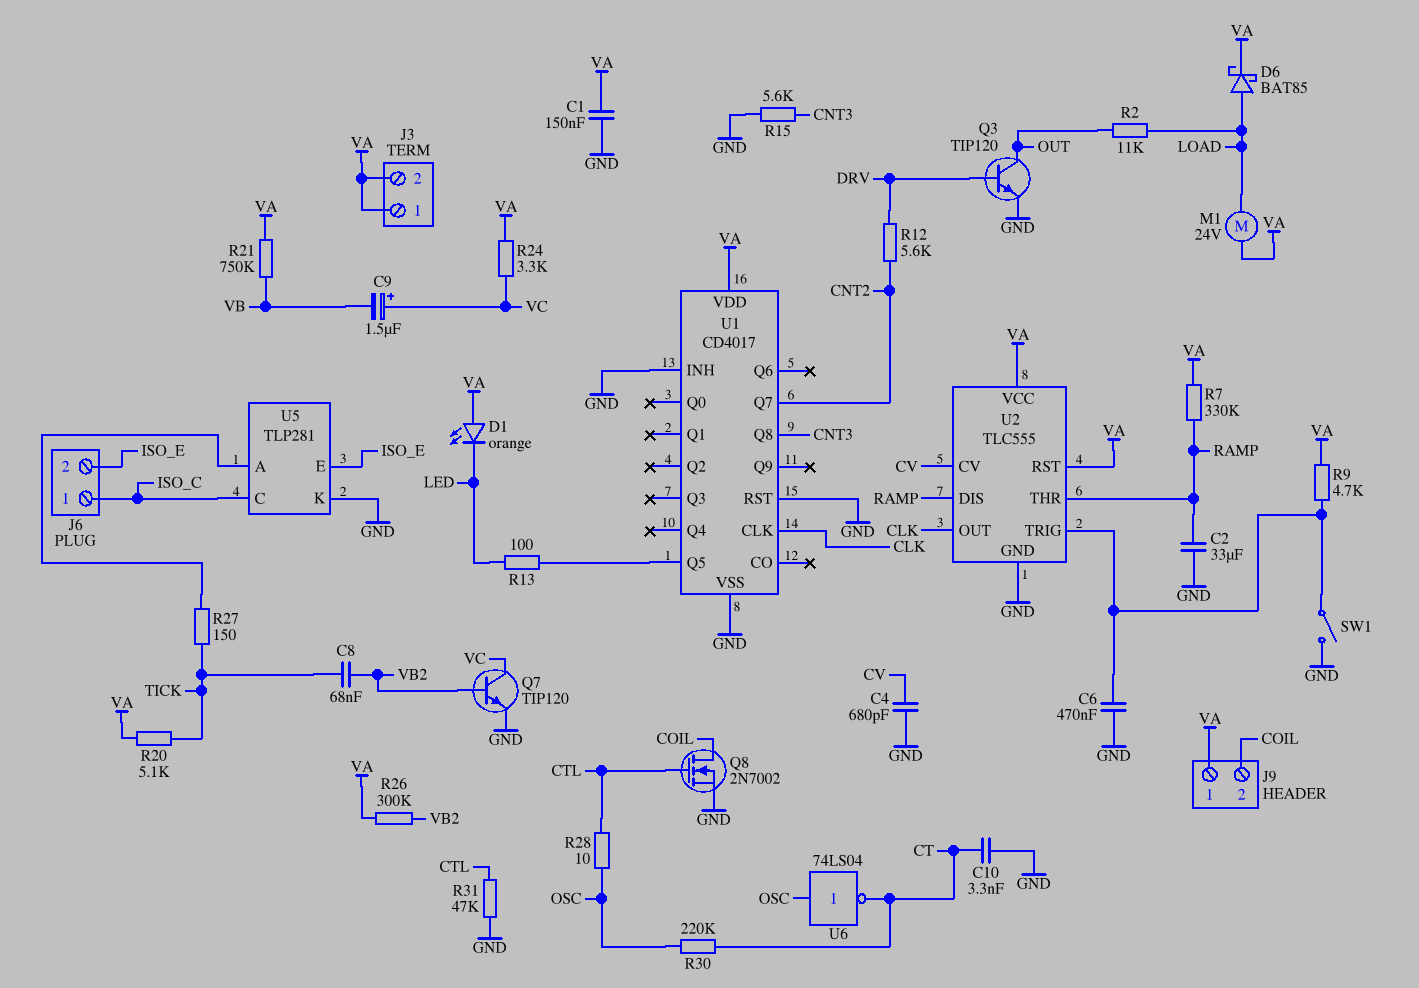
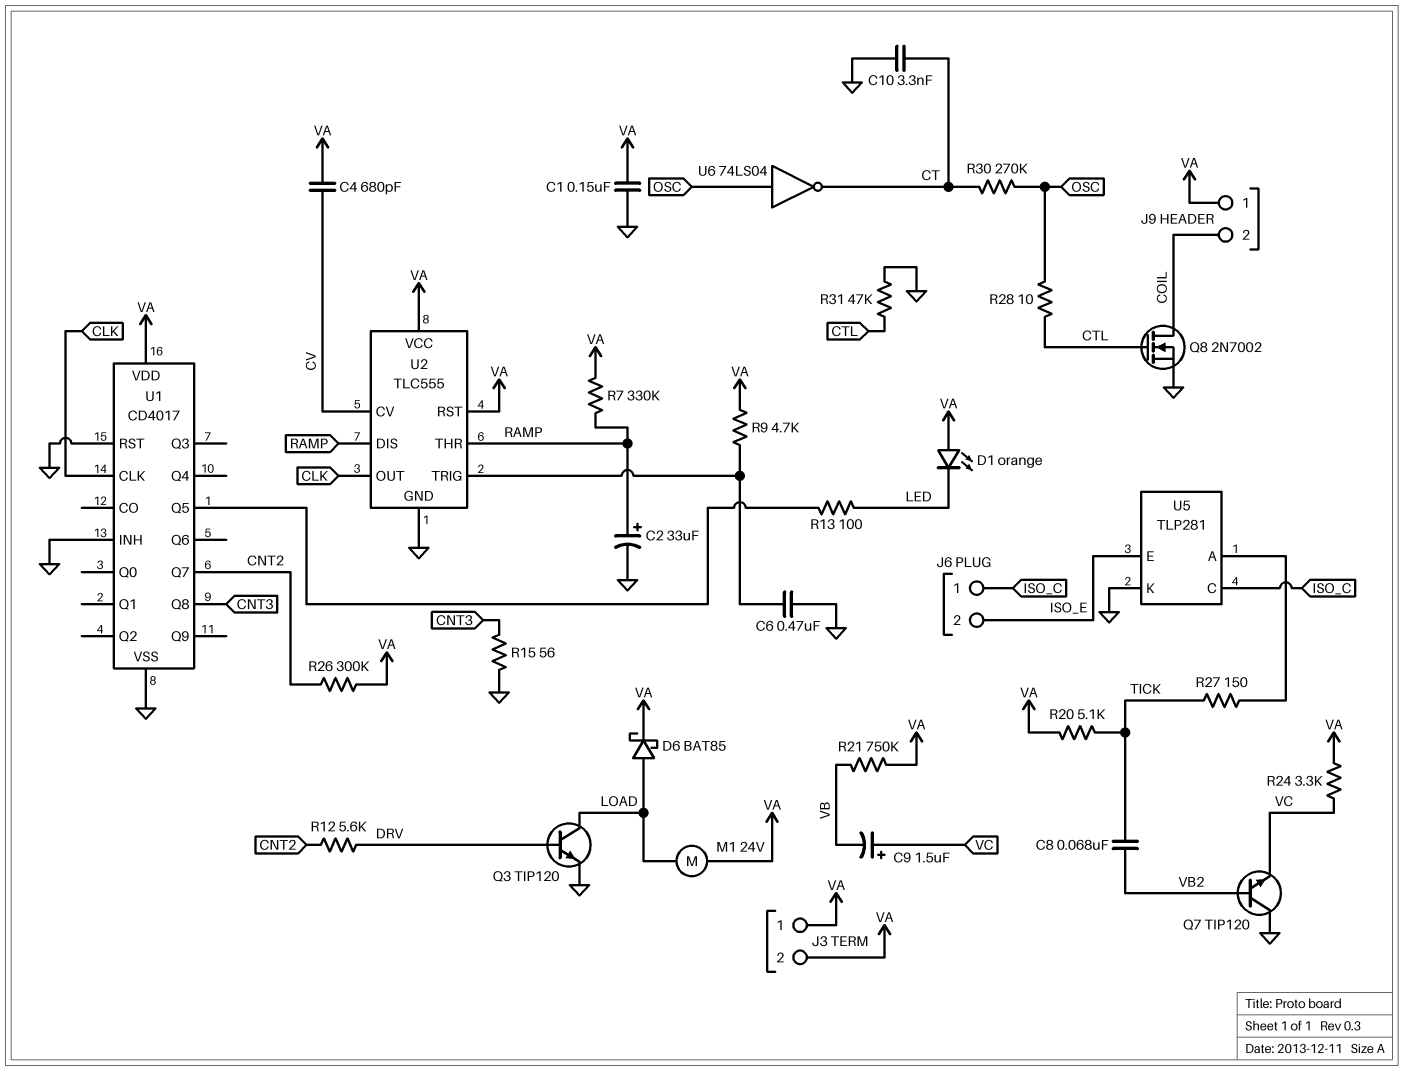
C2: 33uF (GND, RAMP) -> 33uF (plus RAMP, minus GND)
C4: 680pF (CV, GND) -> 680pF (CV, VA)
Q3: NPN TIP120 (B DRV, C OUT, E GND) -> NPN TIP120 (B DRV, C LOAD, E GND)
Q7: NPN TIP120 (B VB2, C VC, E GND) -> NPN TIP120 (B VB2, C GND, E VC)
R2: 11k (LOAD, OUT) -> none
R15: 5.6k (CNT3, GND) -> 56 (CNT3, GND)
R26: 300k (VA, VB2) -> 300k (CNT2, VA)
R30: 220k (CT, OSC) -> 270k (CT, OSC)
SW1: switch (GND, U2/TRIG) -> none

